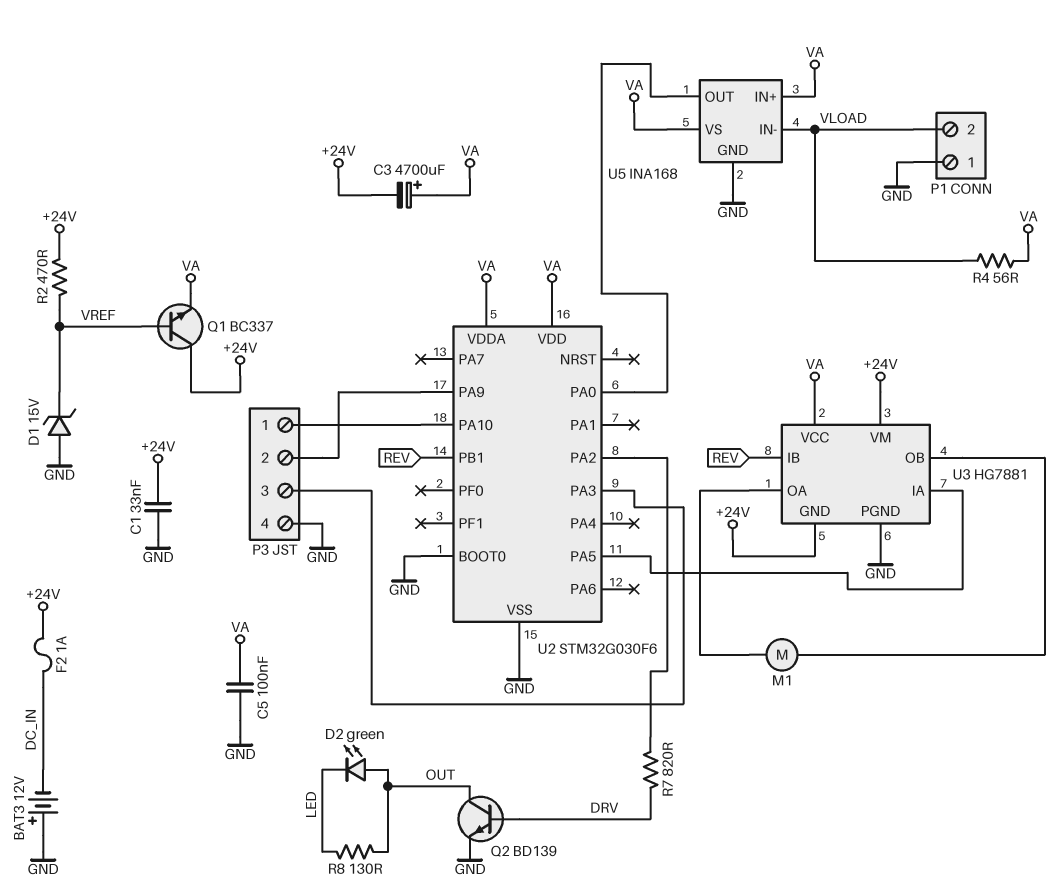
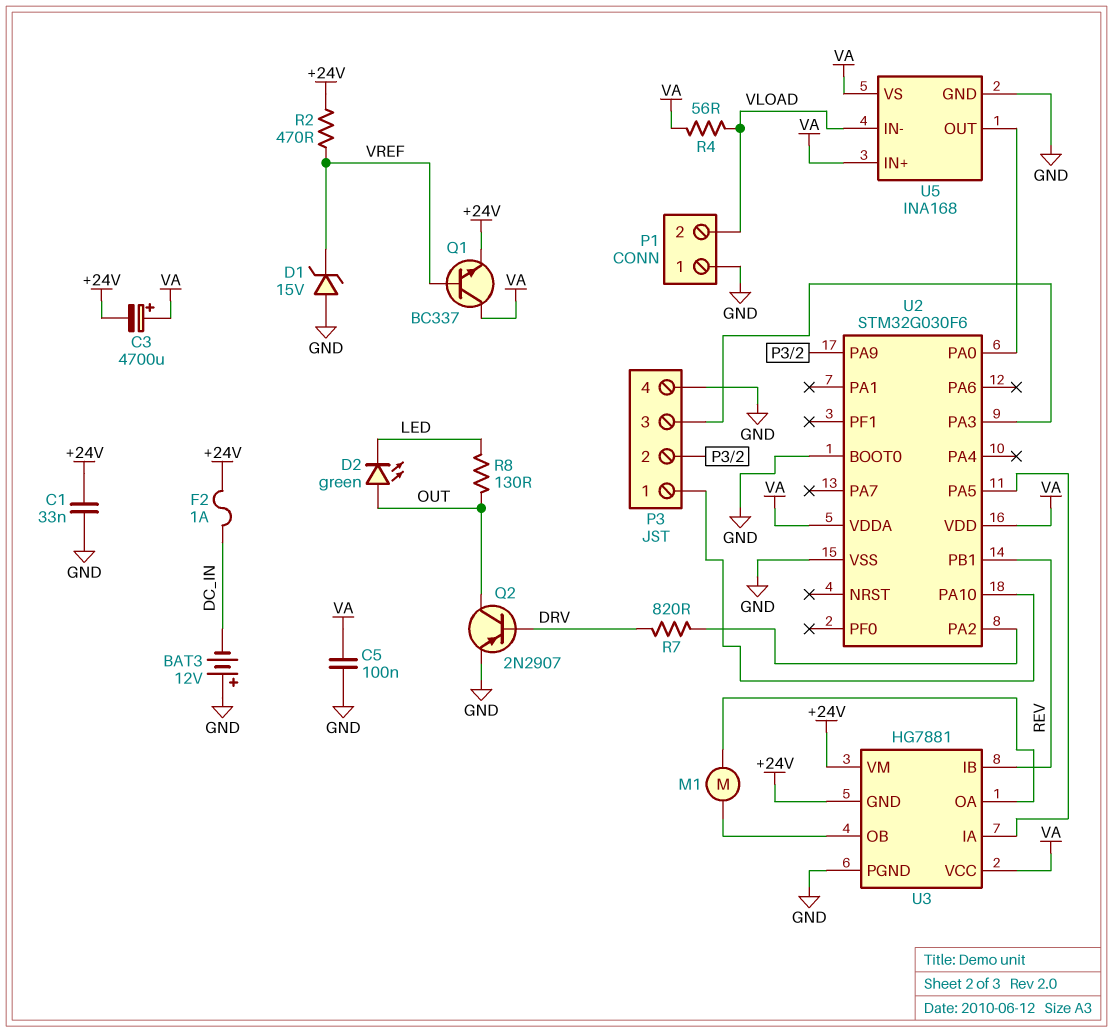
Q1: NPN BC337 (B VREF, C +24V, E VA) -> NPN BC337 (B VREF, C VA, E +24V)
Q2: NPN BD139 (B DRV, C OUT, E GND) -> PNP 2N2907 (B DRV, C OUT, E GND)

